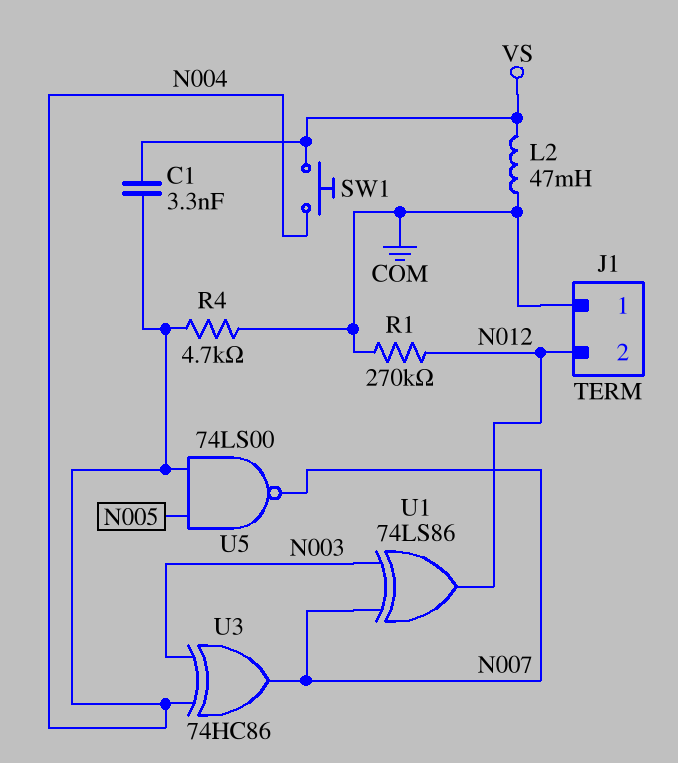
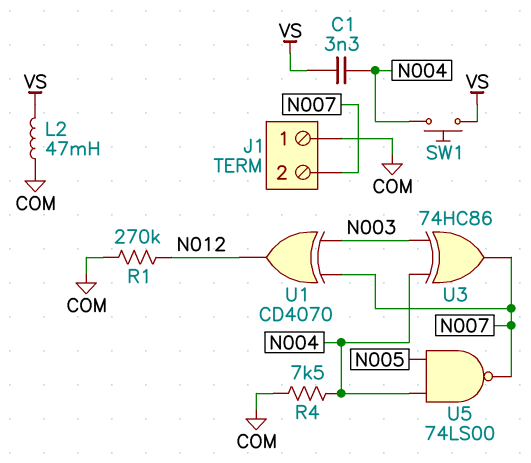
J1 pin 2: N012 -> N007
R4: 4.7k (COM, N004) -> 7.5k (COM, N004)
U1: XOR 74LS86 (in N003, in N007, out N012) -> XOR CD4070 (in N003, in N007, out N012)

